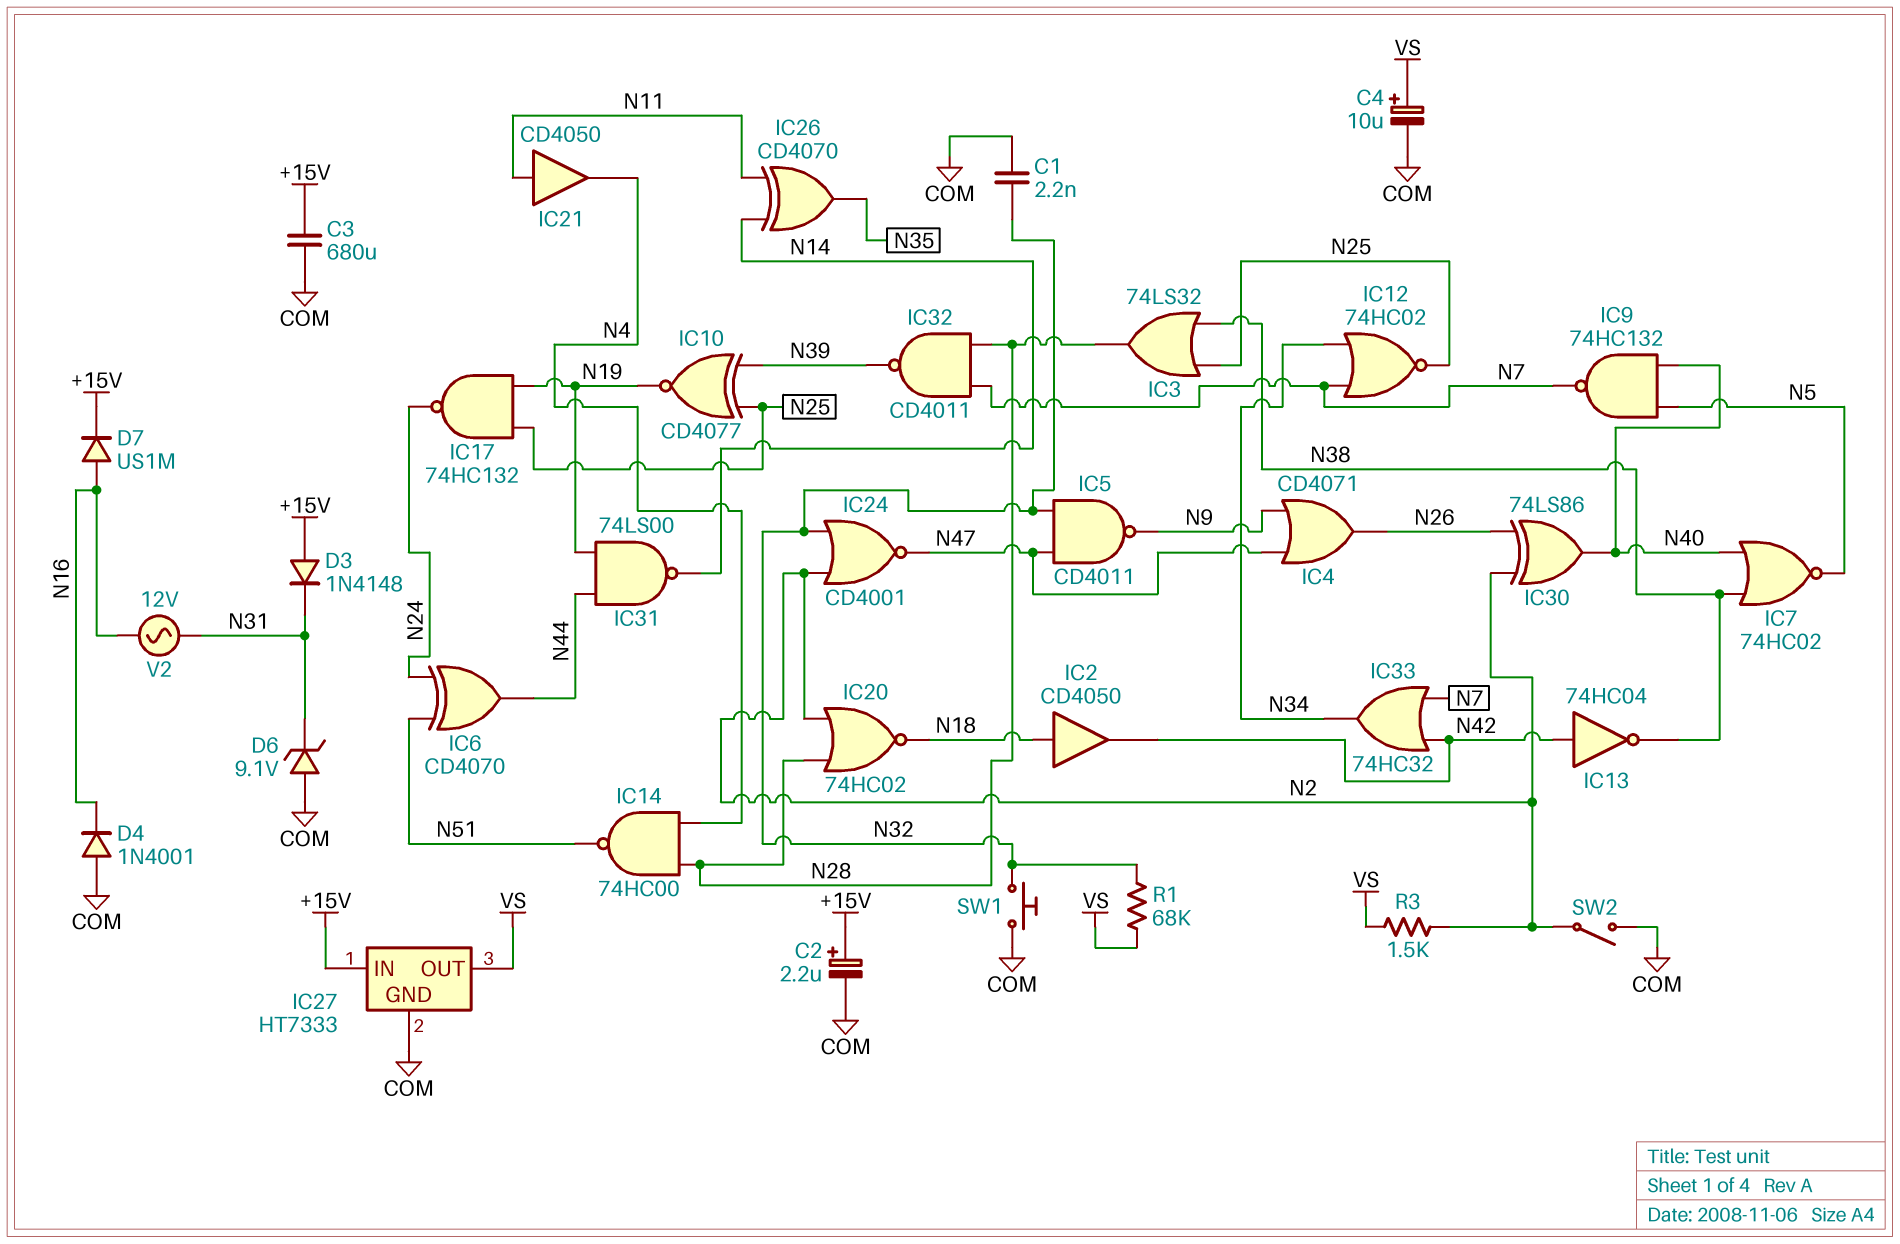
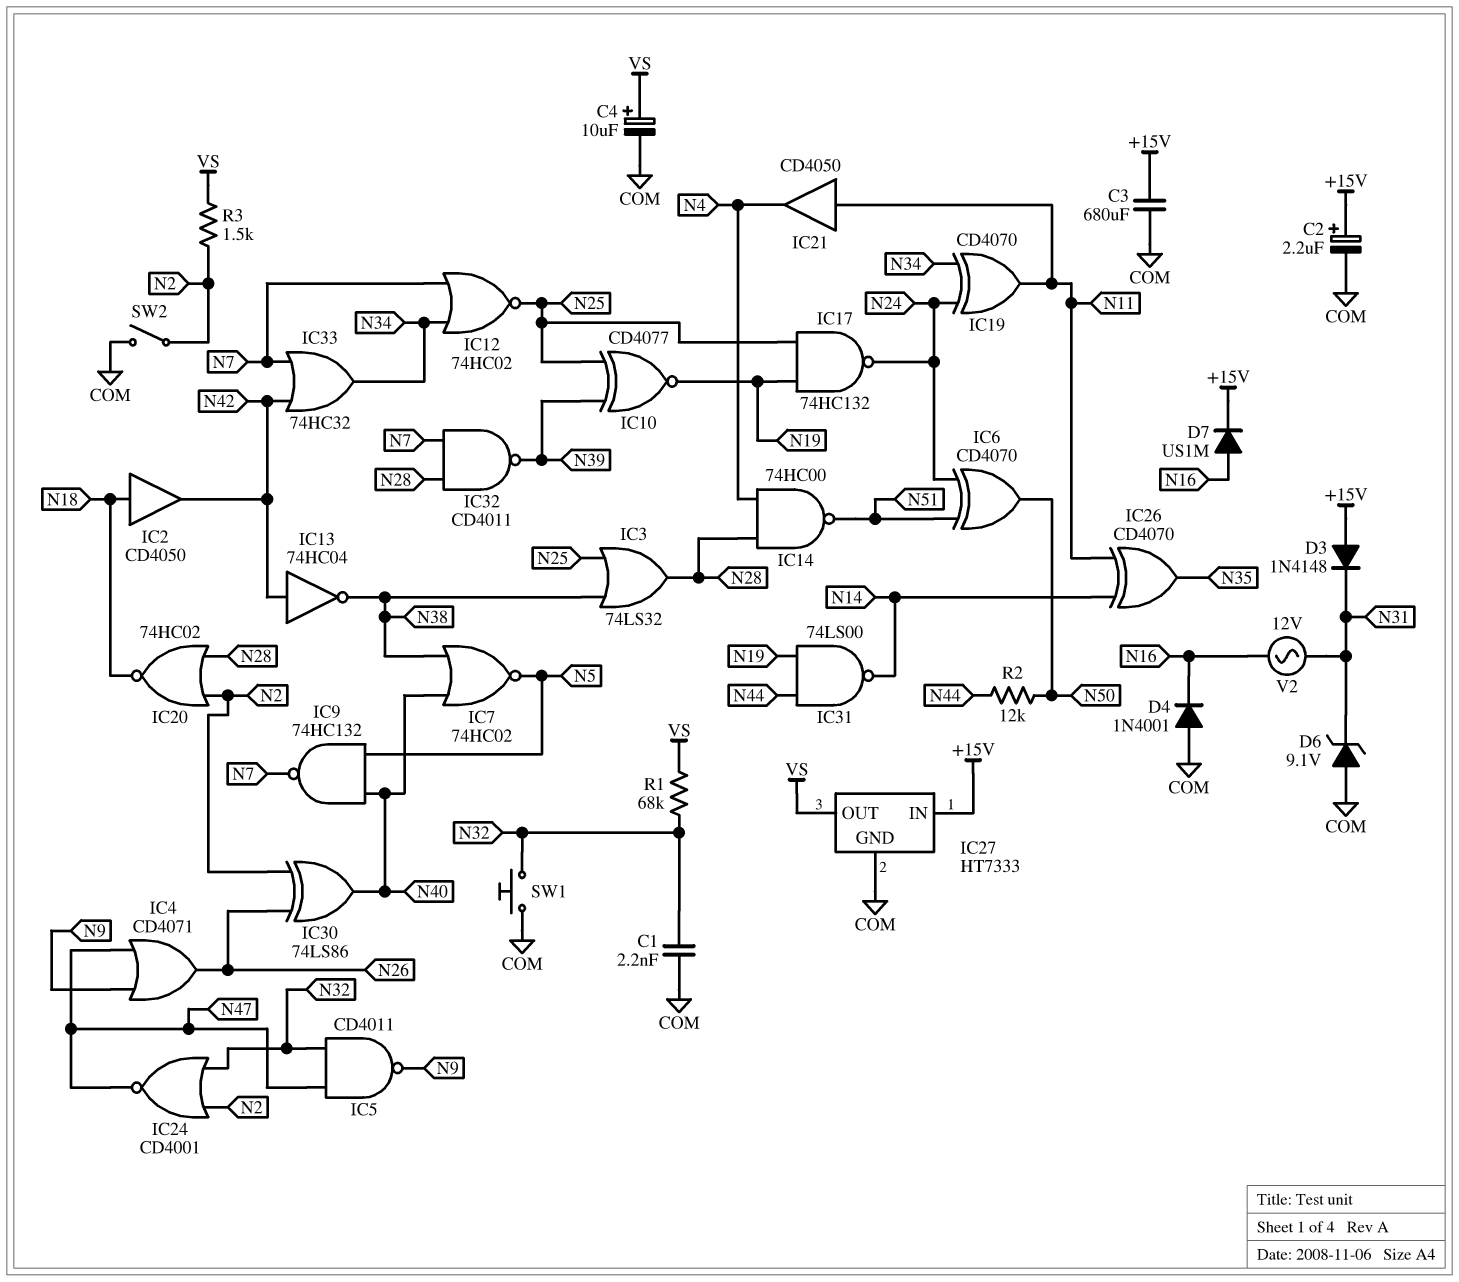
IC6: XOR CD4070 (in N24, in N51, out N44) -> XOR CD4070 (in N24, in N51, out N50)
IC19: none -> XOR CD4070 (in N24, in N34, out N11)
R2: none -> 12k (N44, N50)

